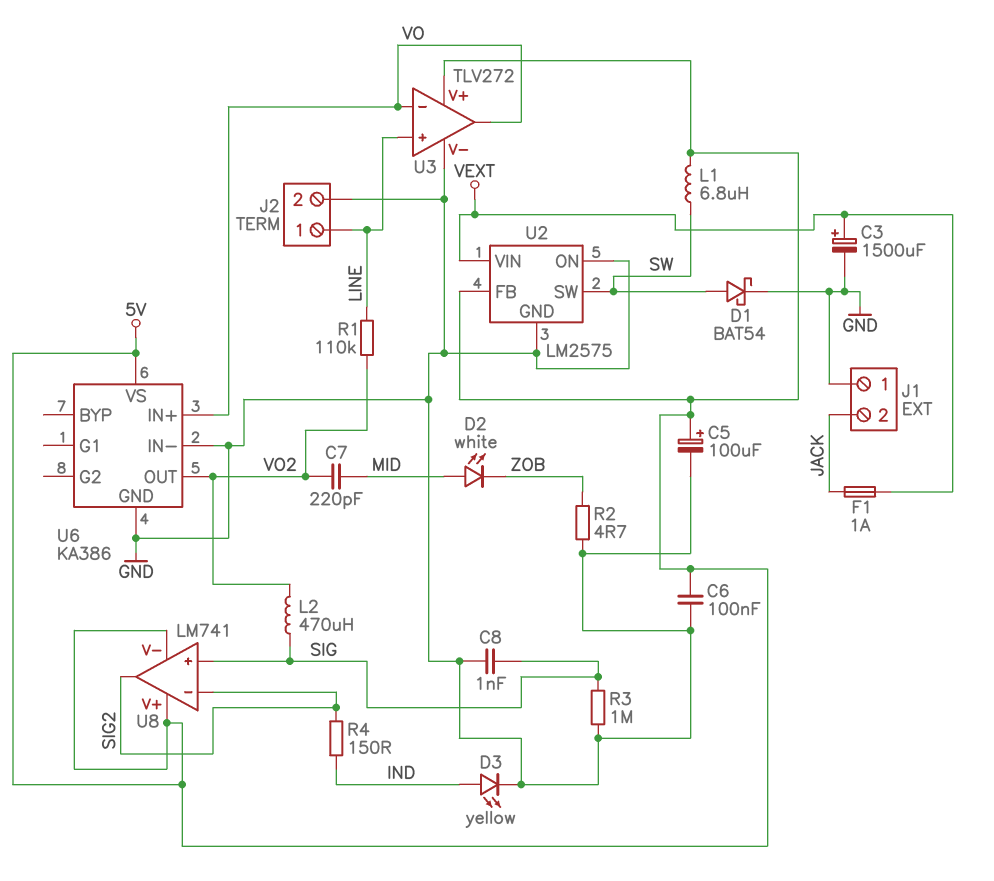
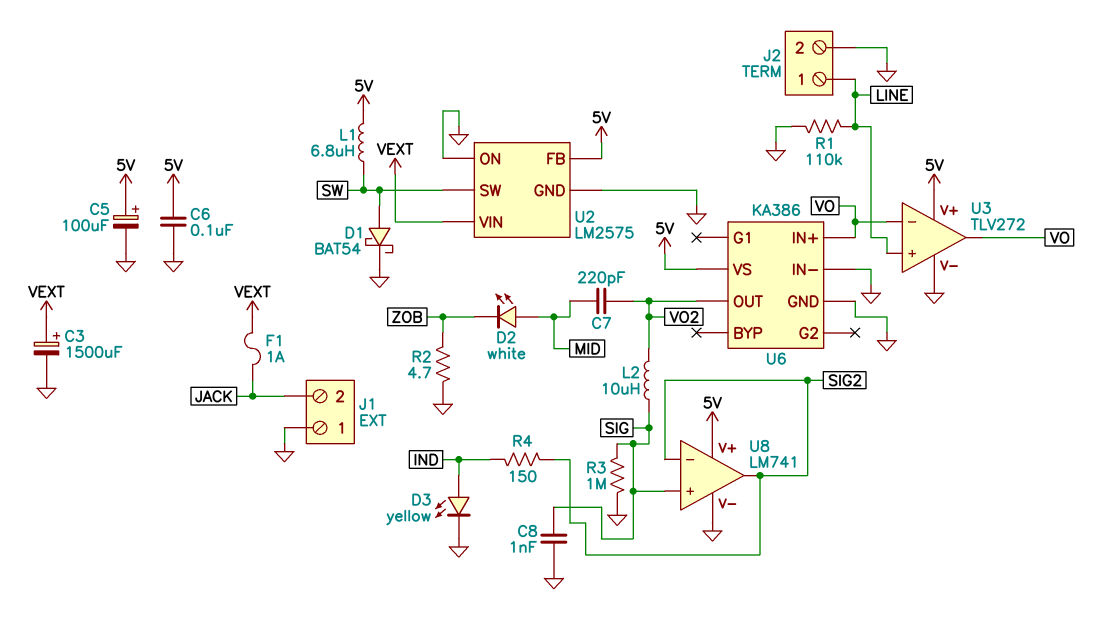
L2: 470uH (SIG, VO2) -> 10uH (SIG, VO2)
R1: 110k (LINE, VO2) -> 110k (GND, LINE)
U8 pin V-: 5V -> GND

